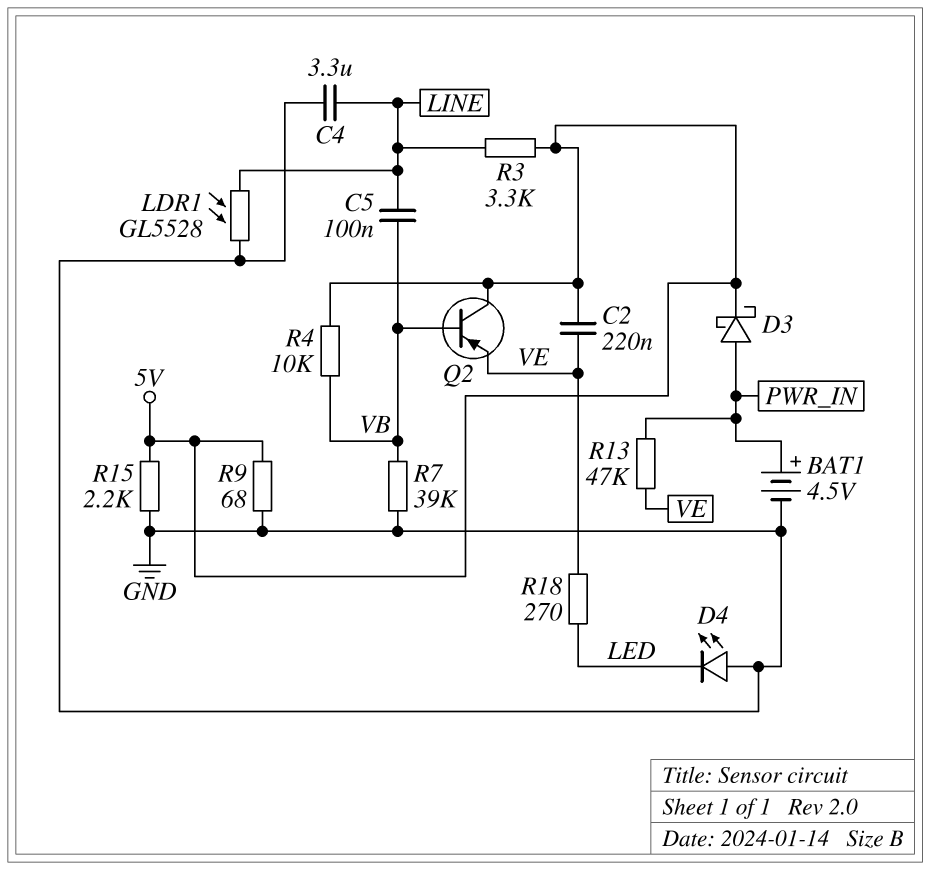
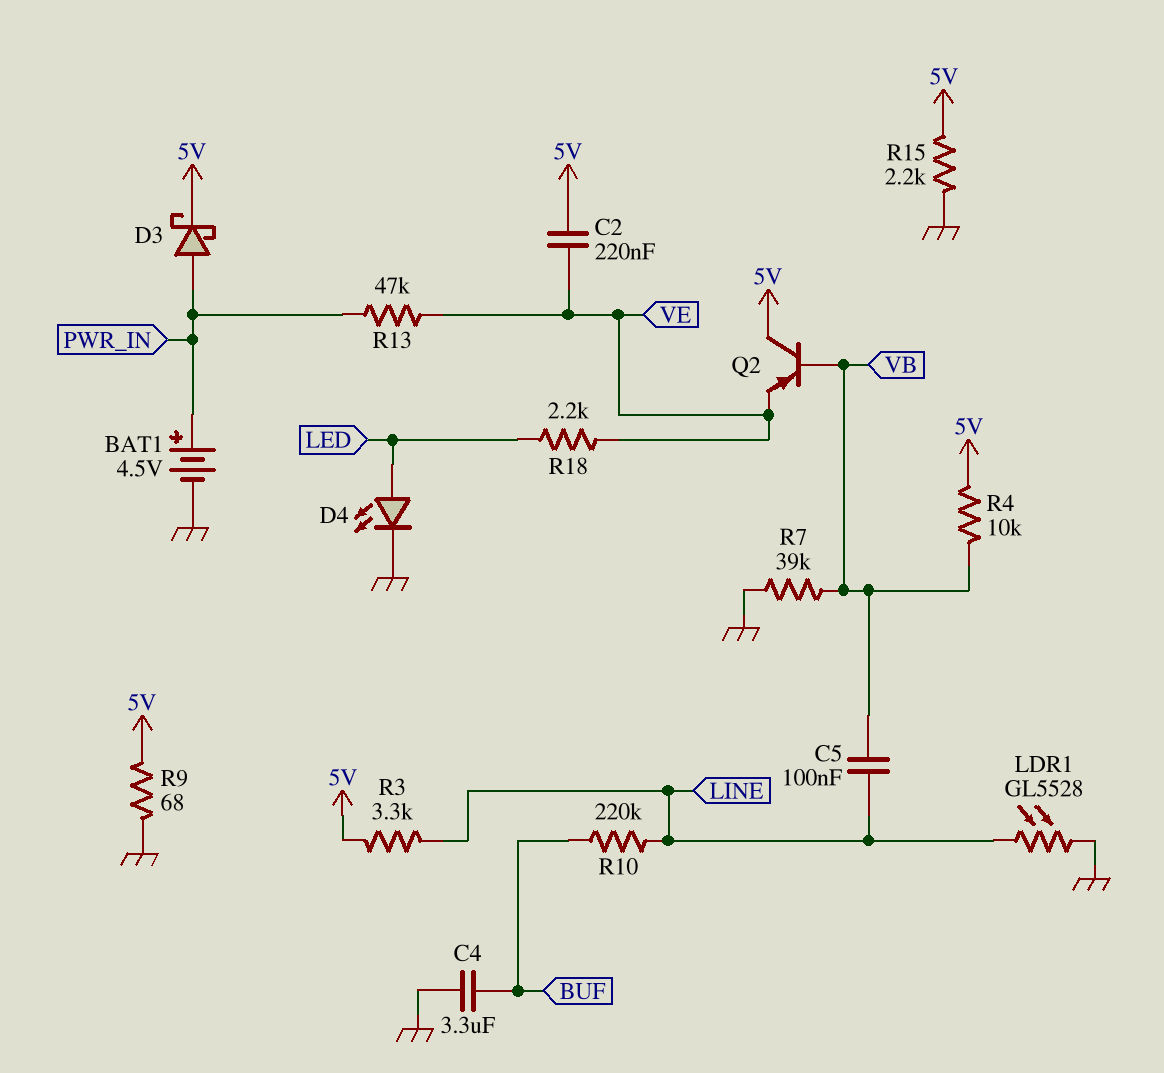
C4: 3.3uF (GND, LINE) -> 3.3uF (BUF, GND)
D4: LED (A GND, K LED) -> LED (A LED, K GND)
R10: none -> 220k (BUF, LINE)
R18: 270 (LED, VE) -> 2.2k (LED, VE)

